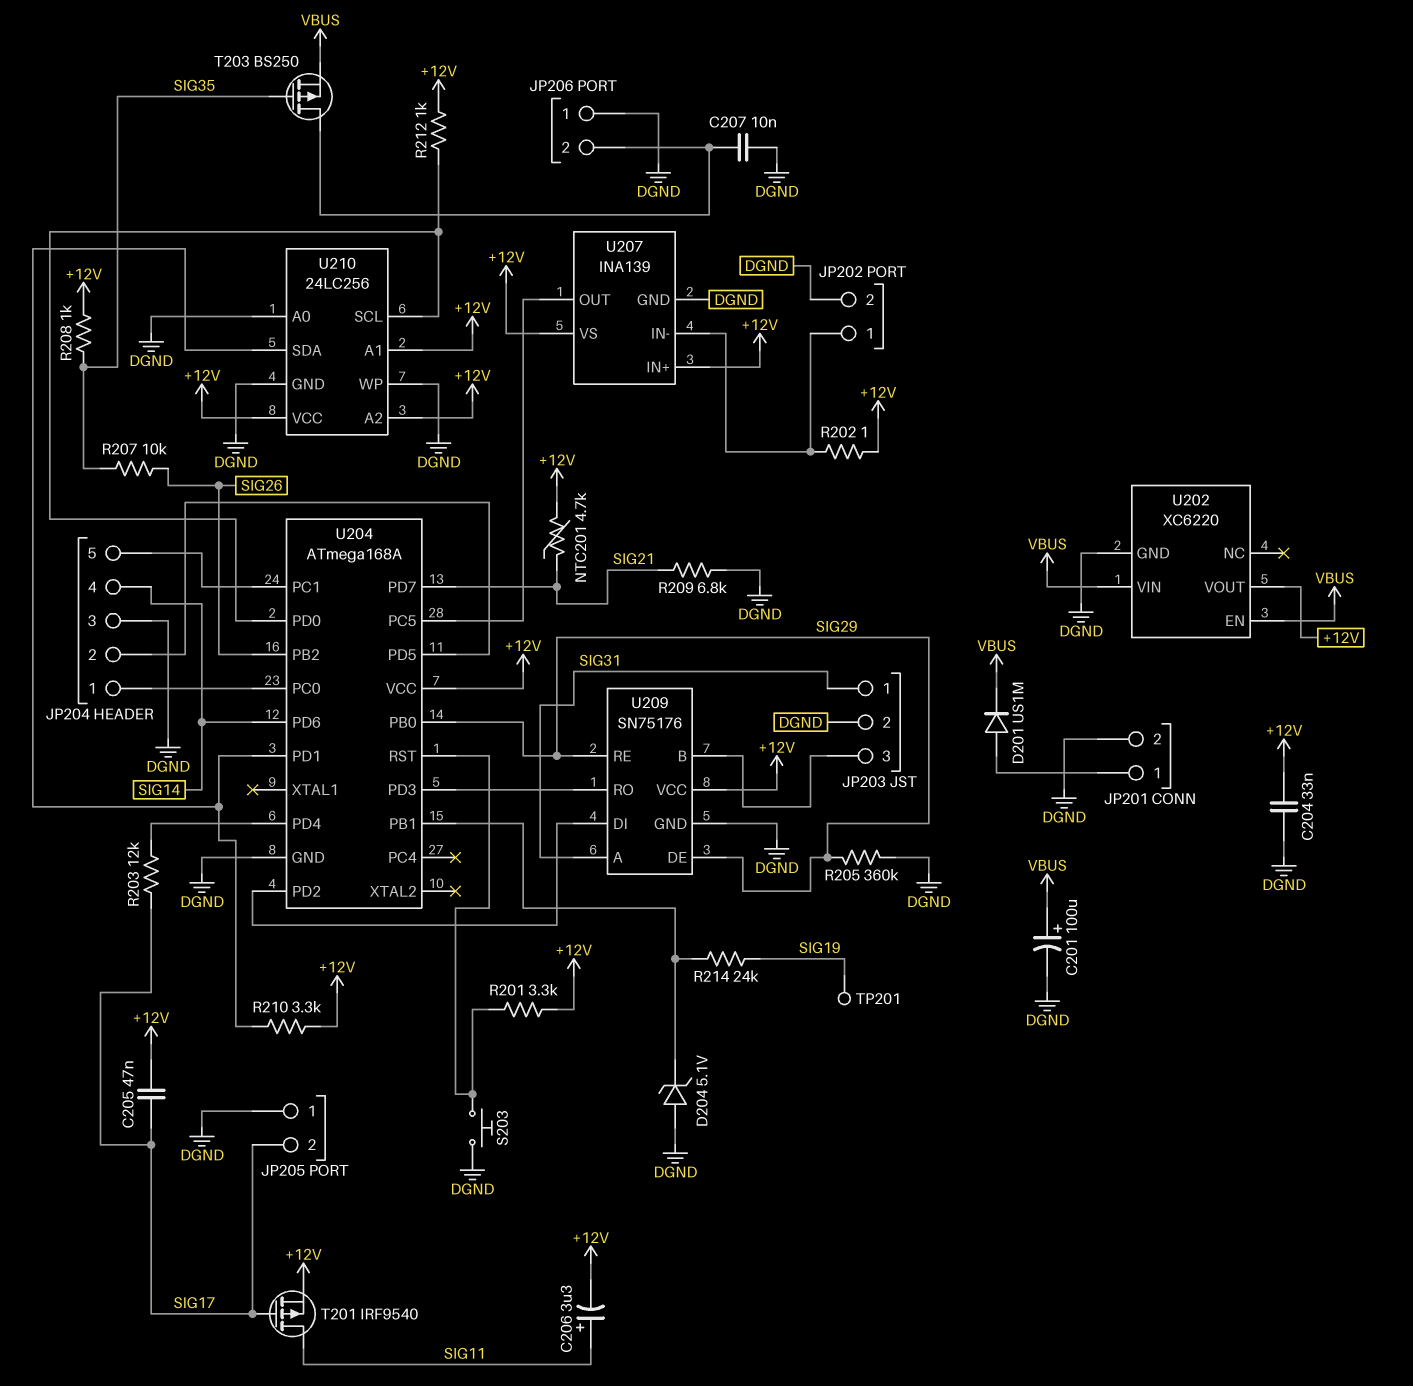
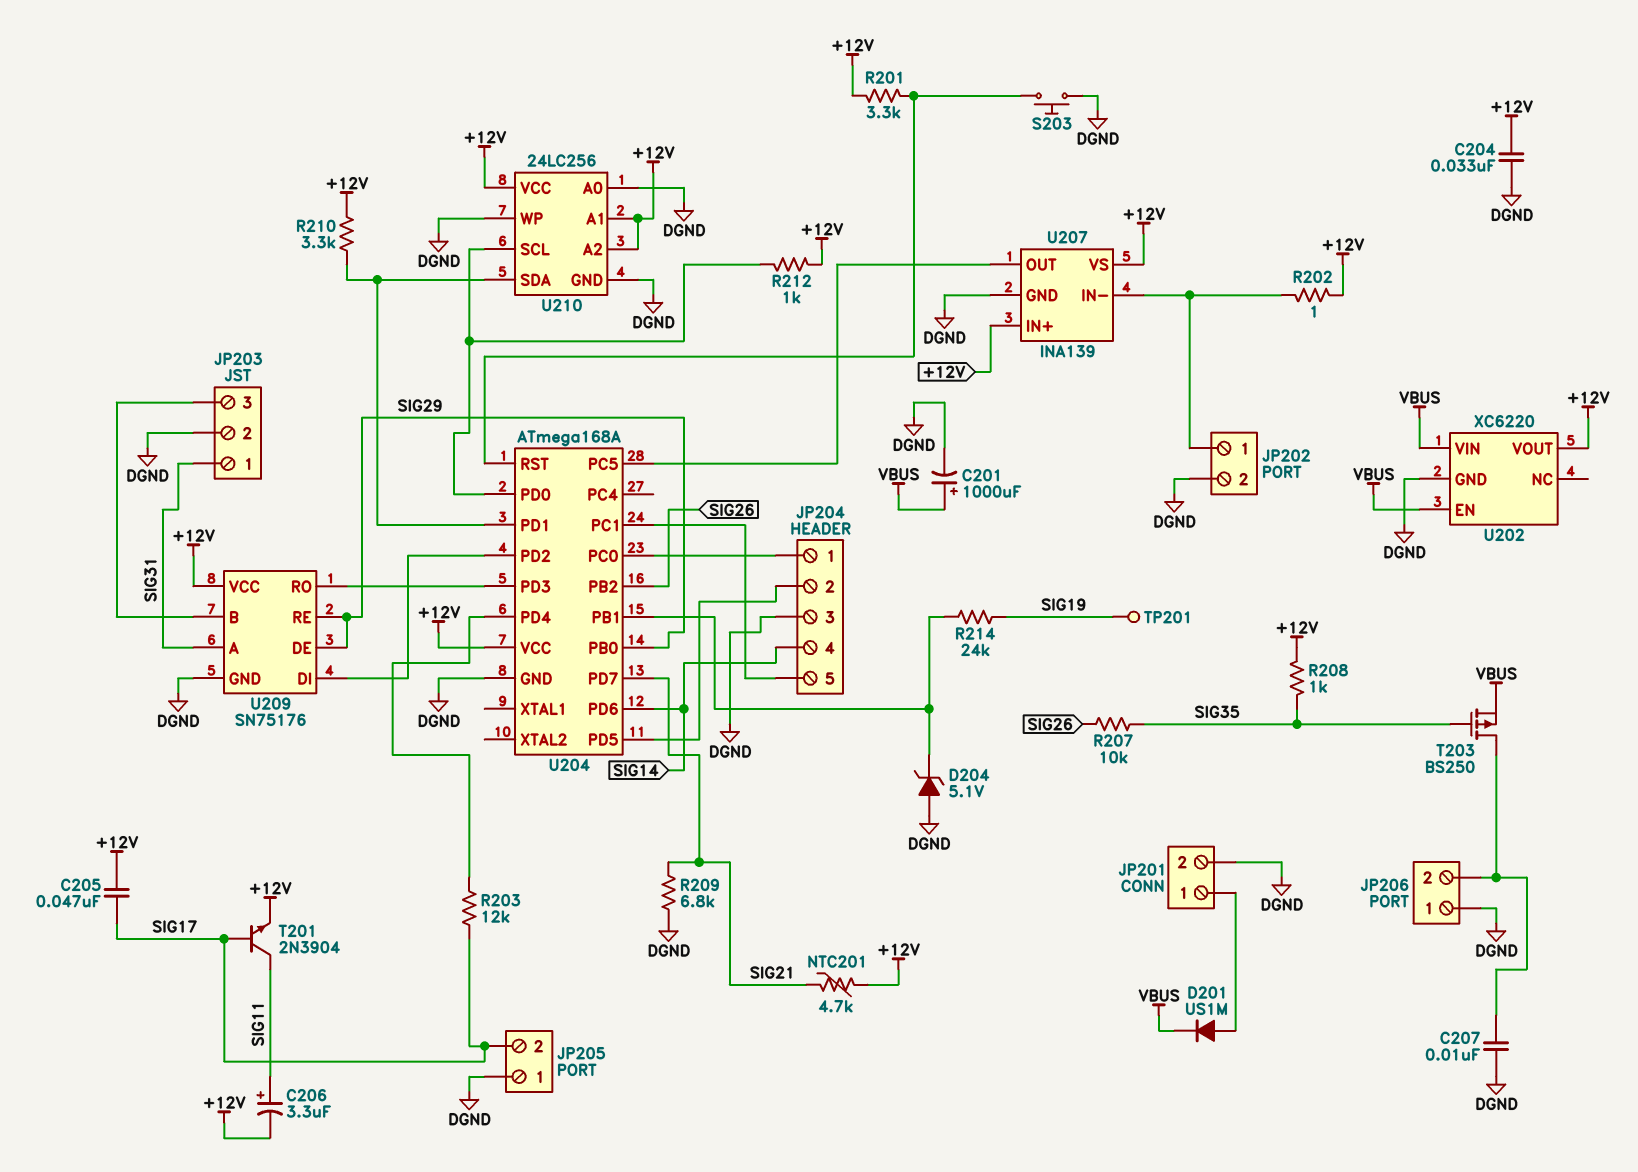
C201: 100uF (plus VBUS, minus DGND) -> 1000uF (plus VBUS, minus DGND)
R205: 360k (DGND, SIG29) -> none
T201: PMOS IRF9540 (G SIG17, D SIG11, S +12V) -> NPN 2N3904 (B SIG17, C SIG11, E +12V)

